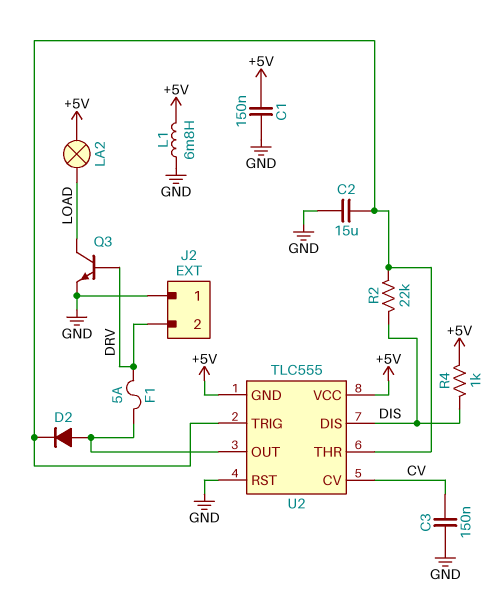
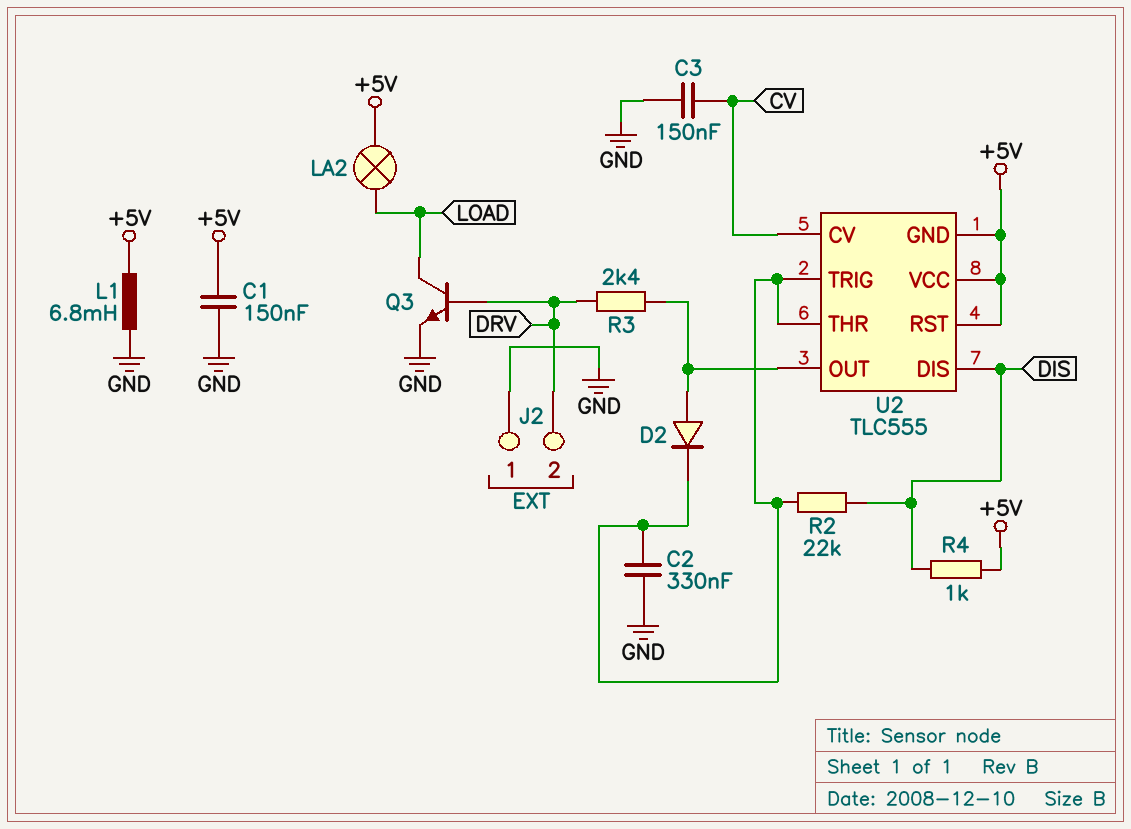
C2: 15uF (GND, U2/THR) -> 330nF (GND, U2/THR)
F1: 5A (DRV, U2/OUT) -> none
R3: none -> 2.4k (DRV, U2/OUT)
U2 pin RST: GND -> +5V

